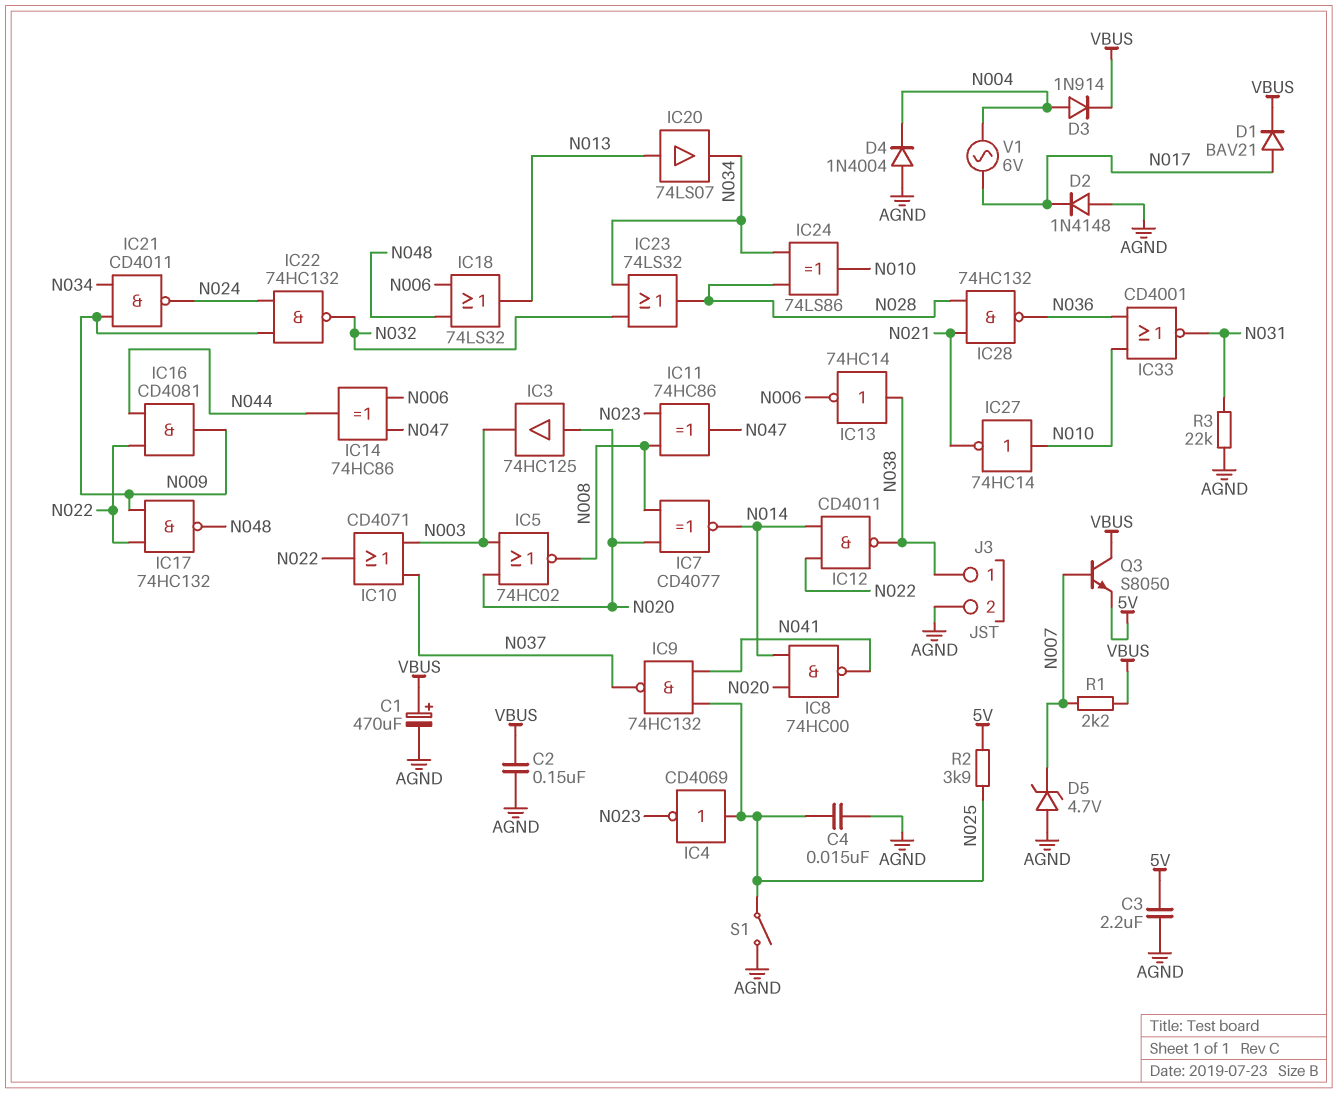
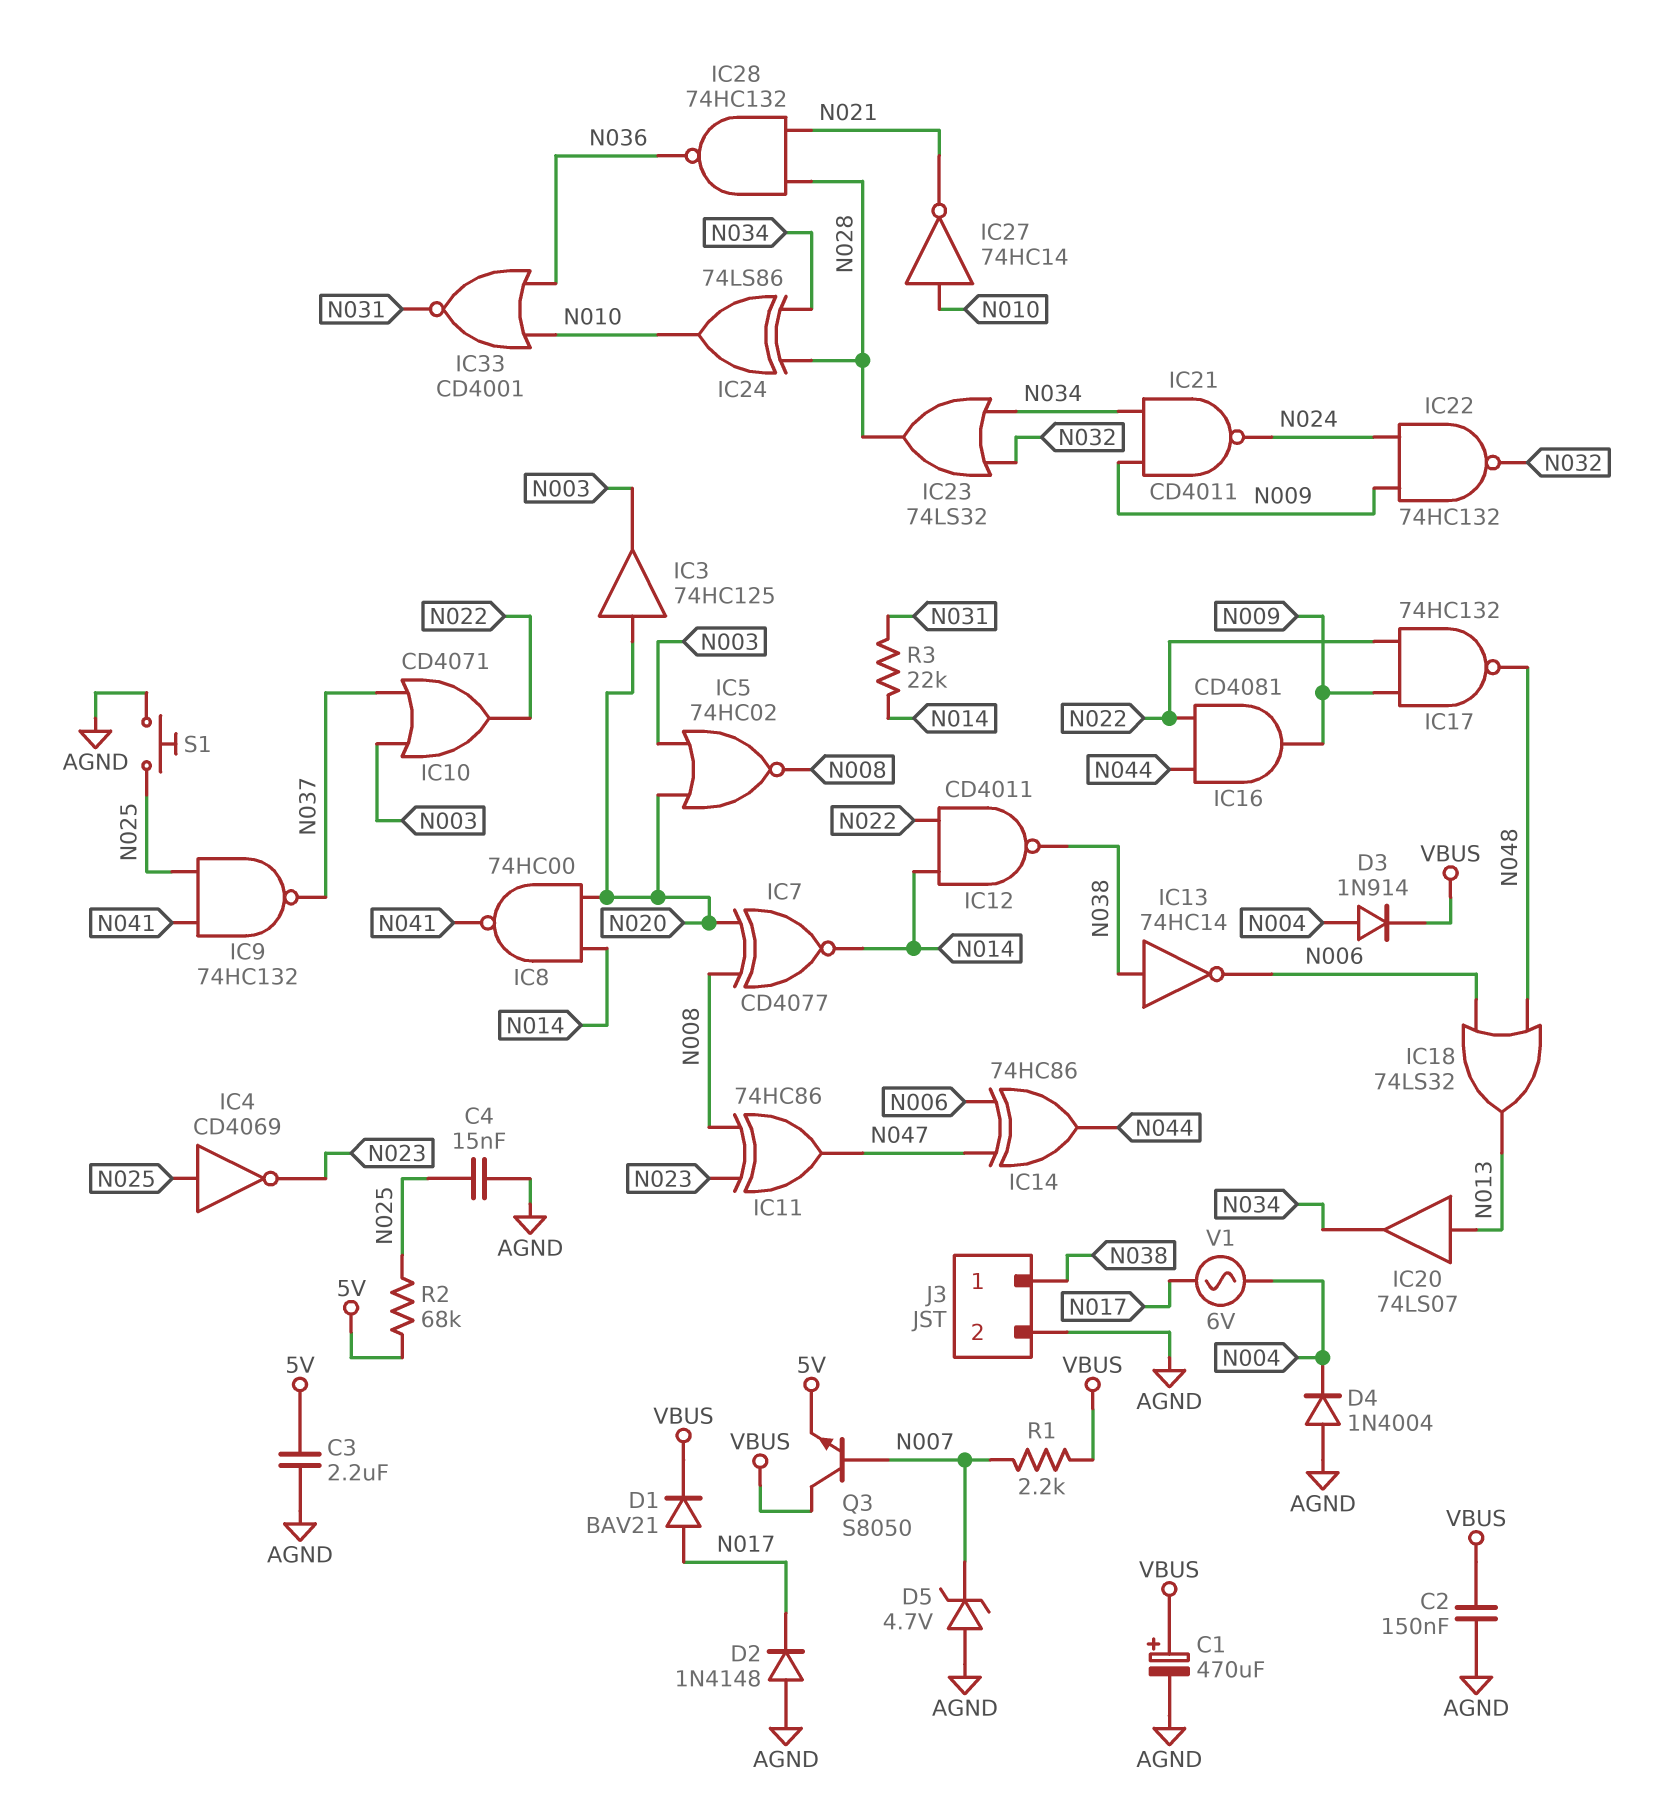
R2: 3.9k (5V, N025) -> 68k (5V, N025)
R3: 22k (AGND, N031) -> 22k (N014, N031)
S1: switch (AGND, N025) -> button (AGND, N025)

